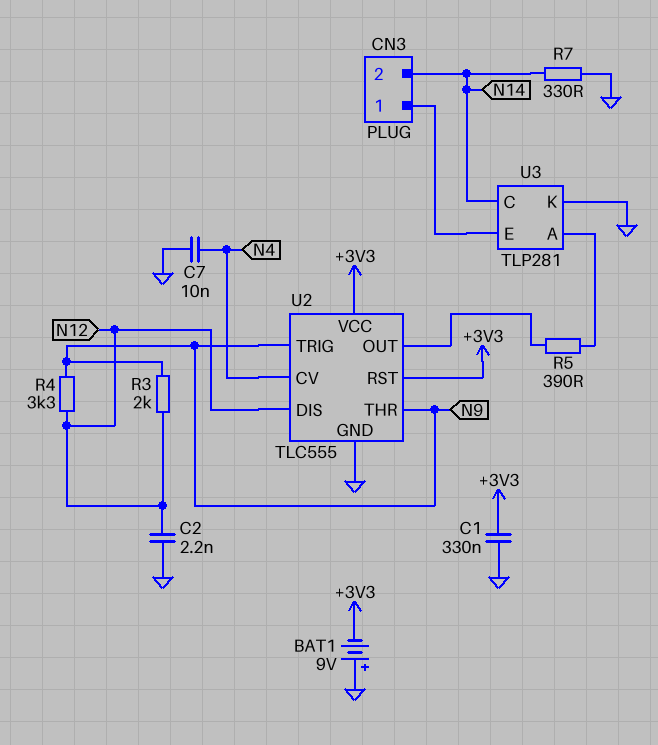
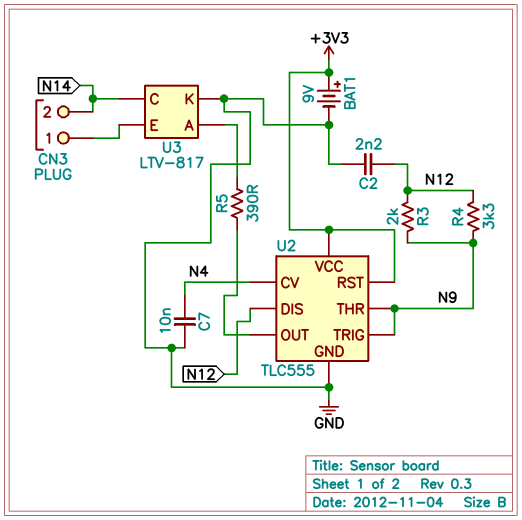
BAT1: 9V (plus GND, minus +3V3) -> 9V (plus +3V3, minus GND)
C1: 330nF (+3V3, GND) -> none
R7: 330 (GND, N14) -> none
U3: TLP281 -> LTV-817

